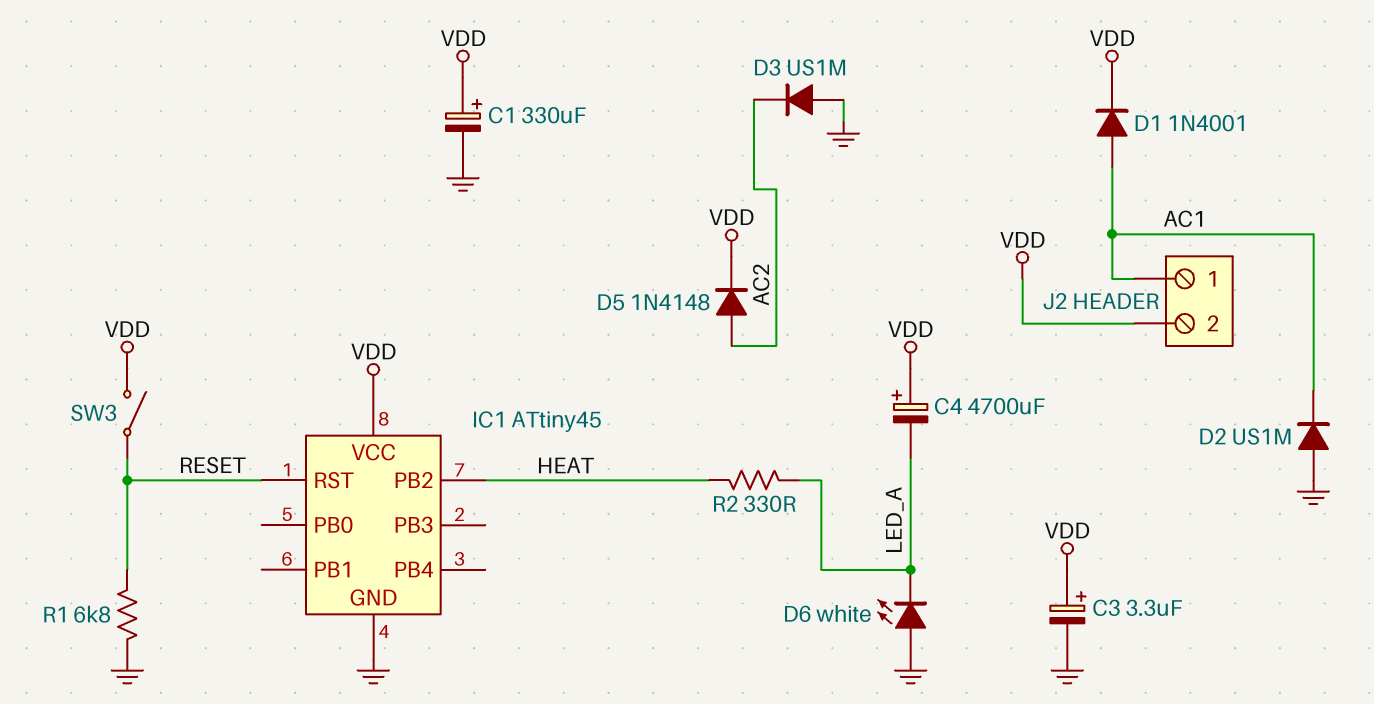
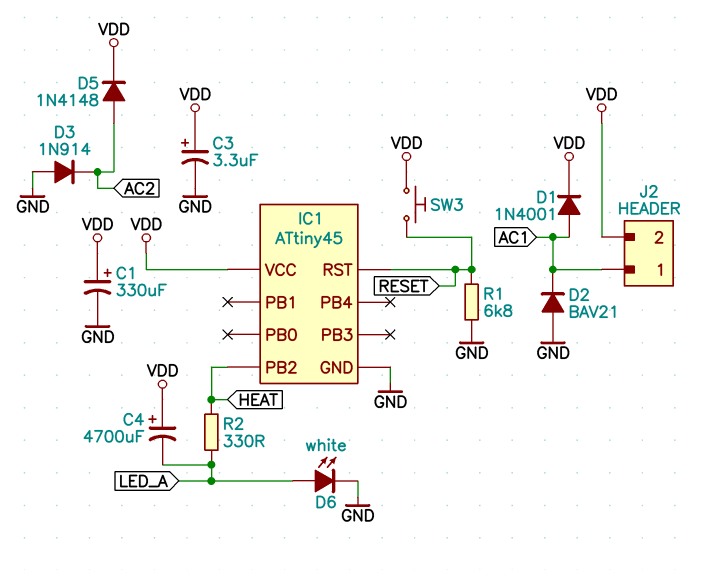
D2: diode US1M (A GND, K AC1) -> diode BAV21 (A GND, K AC1)
D3: diode US1M (A GND, K AC2) -> diode 1N914 (A GND, K AC2)
D6: LED white (A GND, K LED_A) -> LED white (A LED_A, K GND)
SW3: switch (RESET, VDD) -> button (RESET, VDD)

